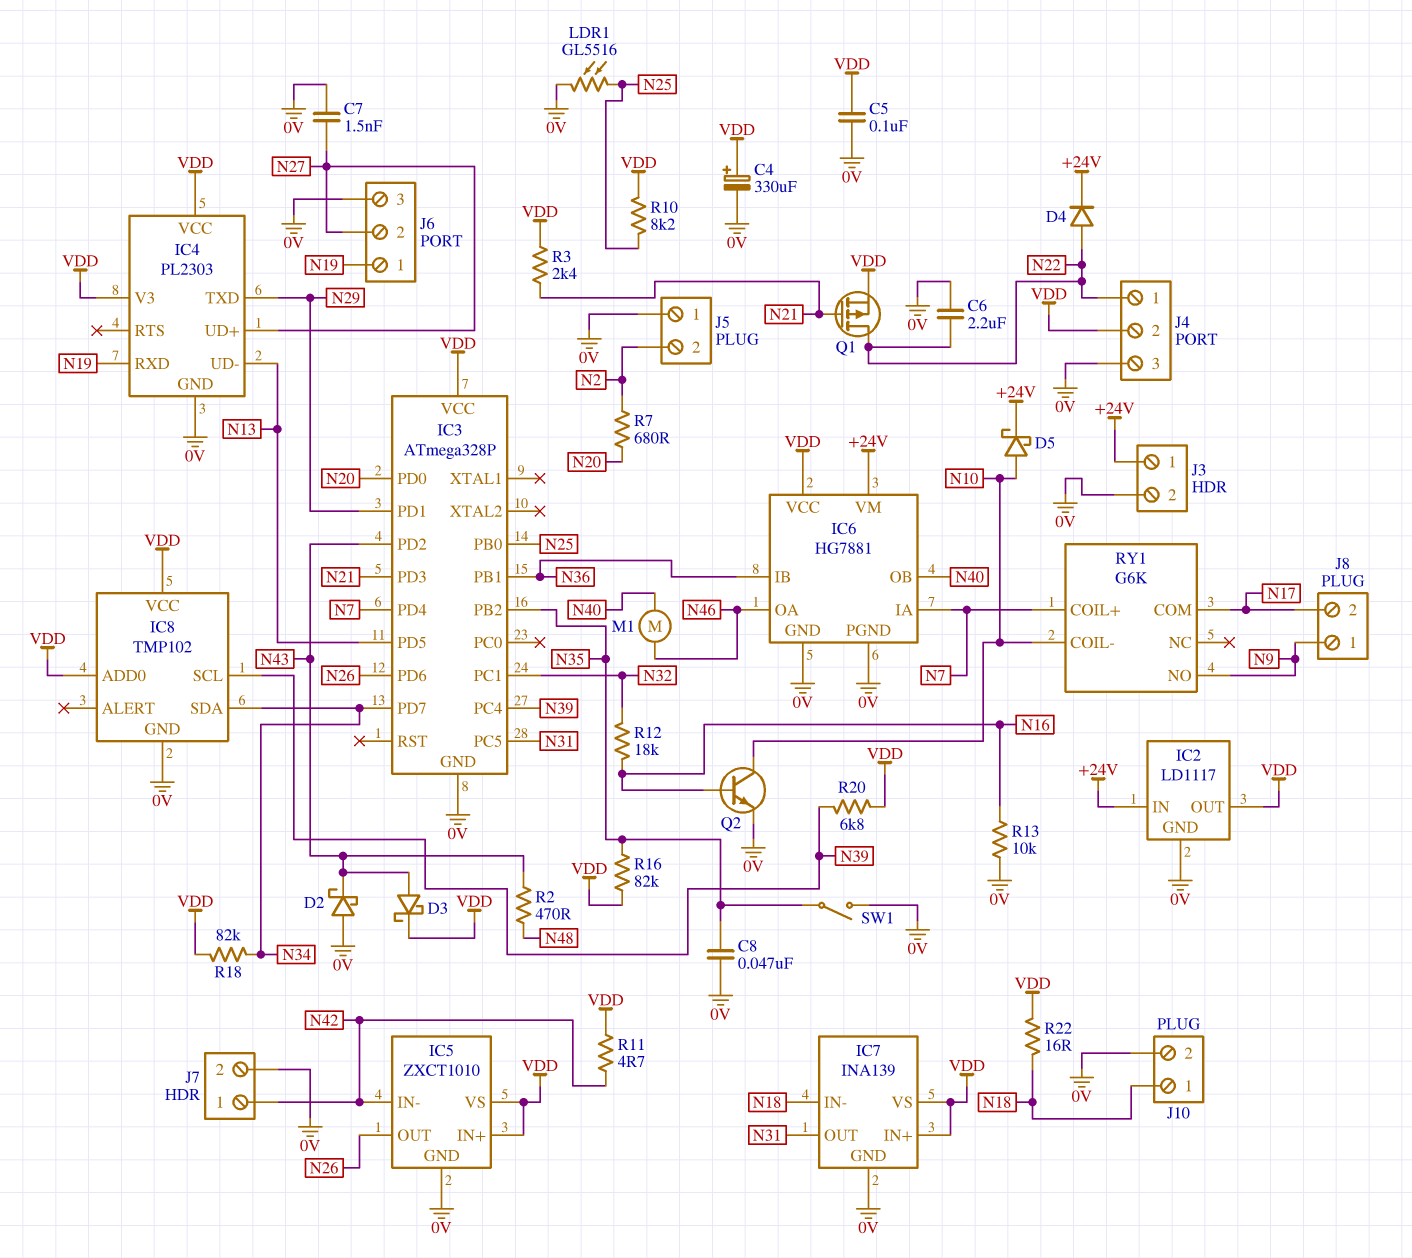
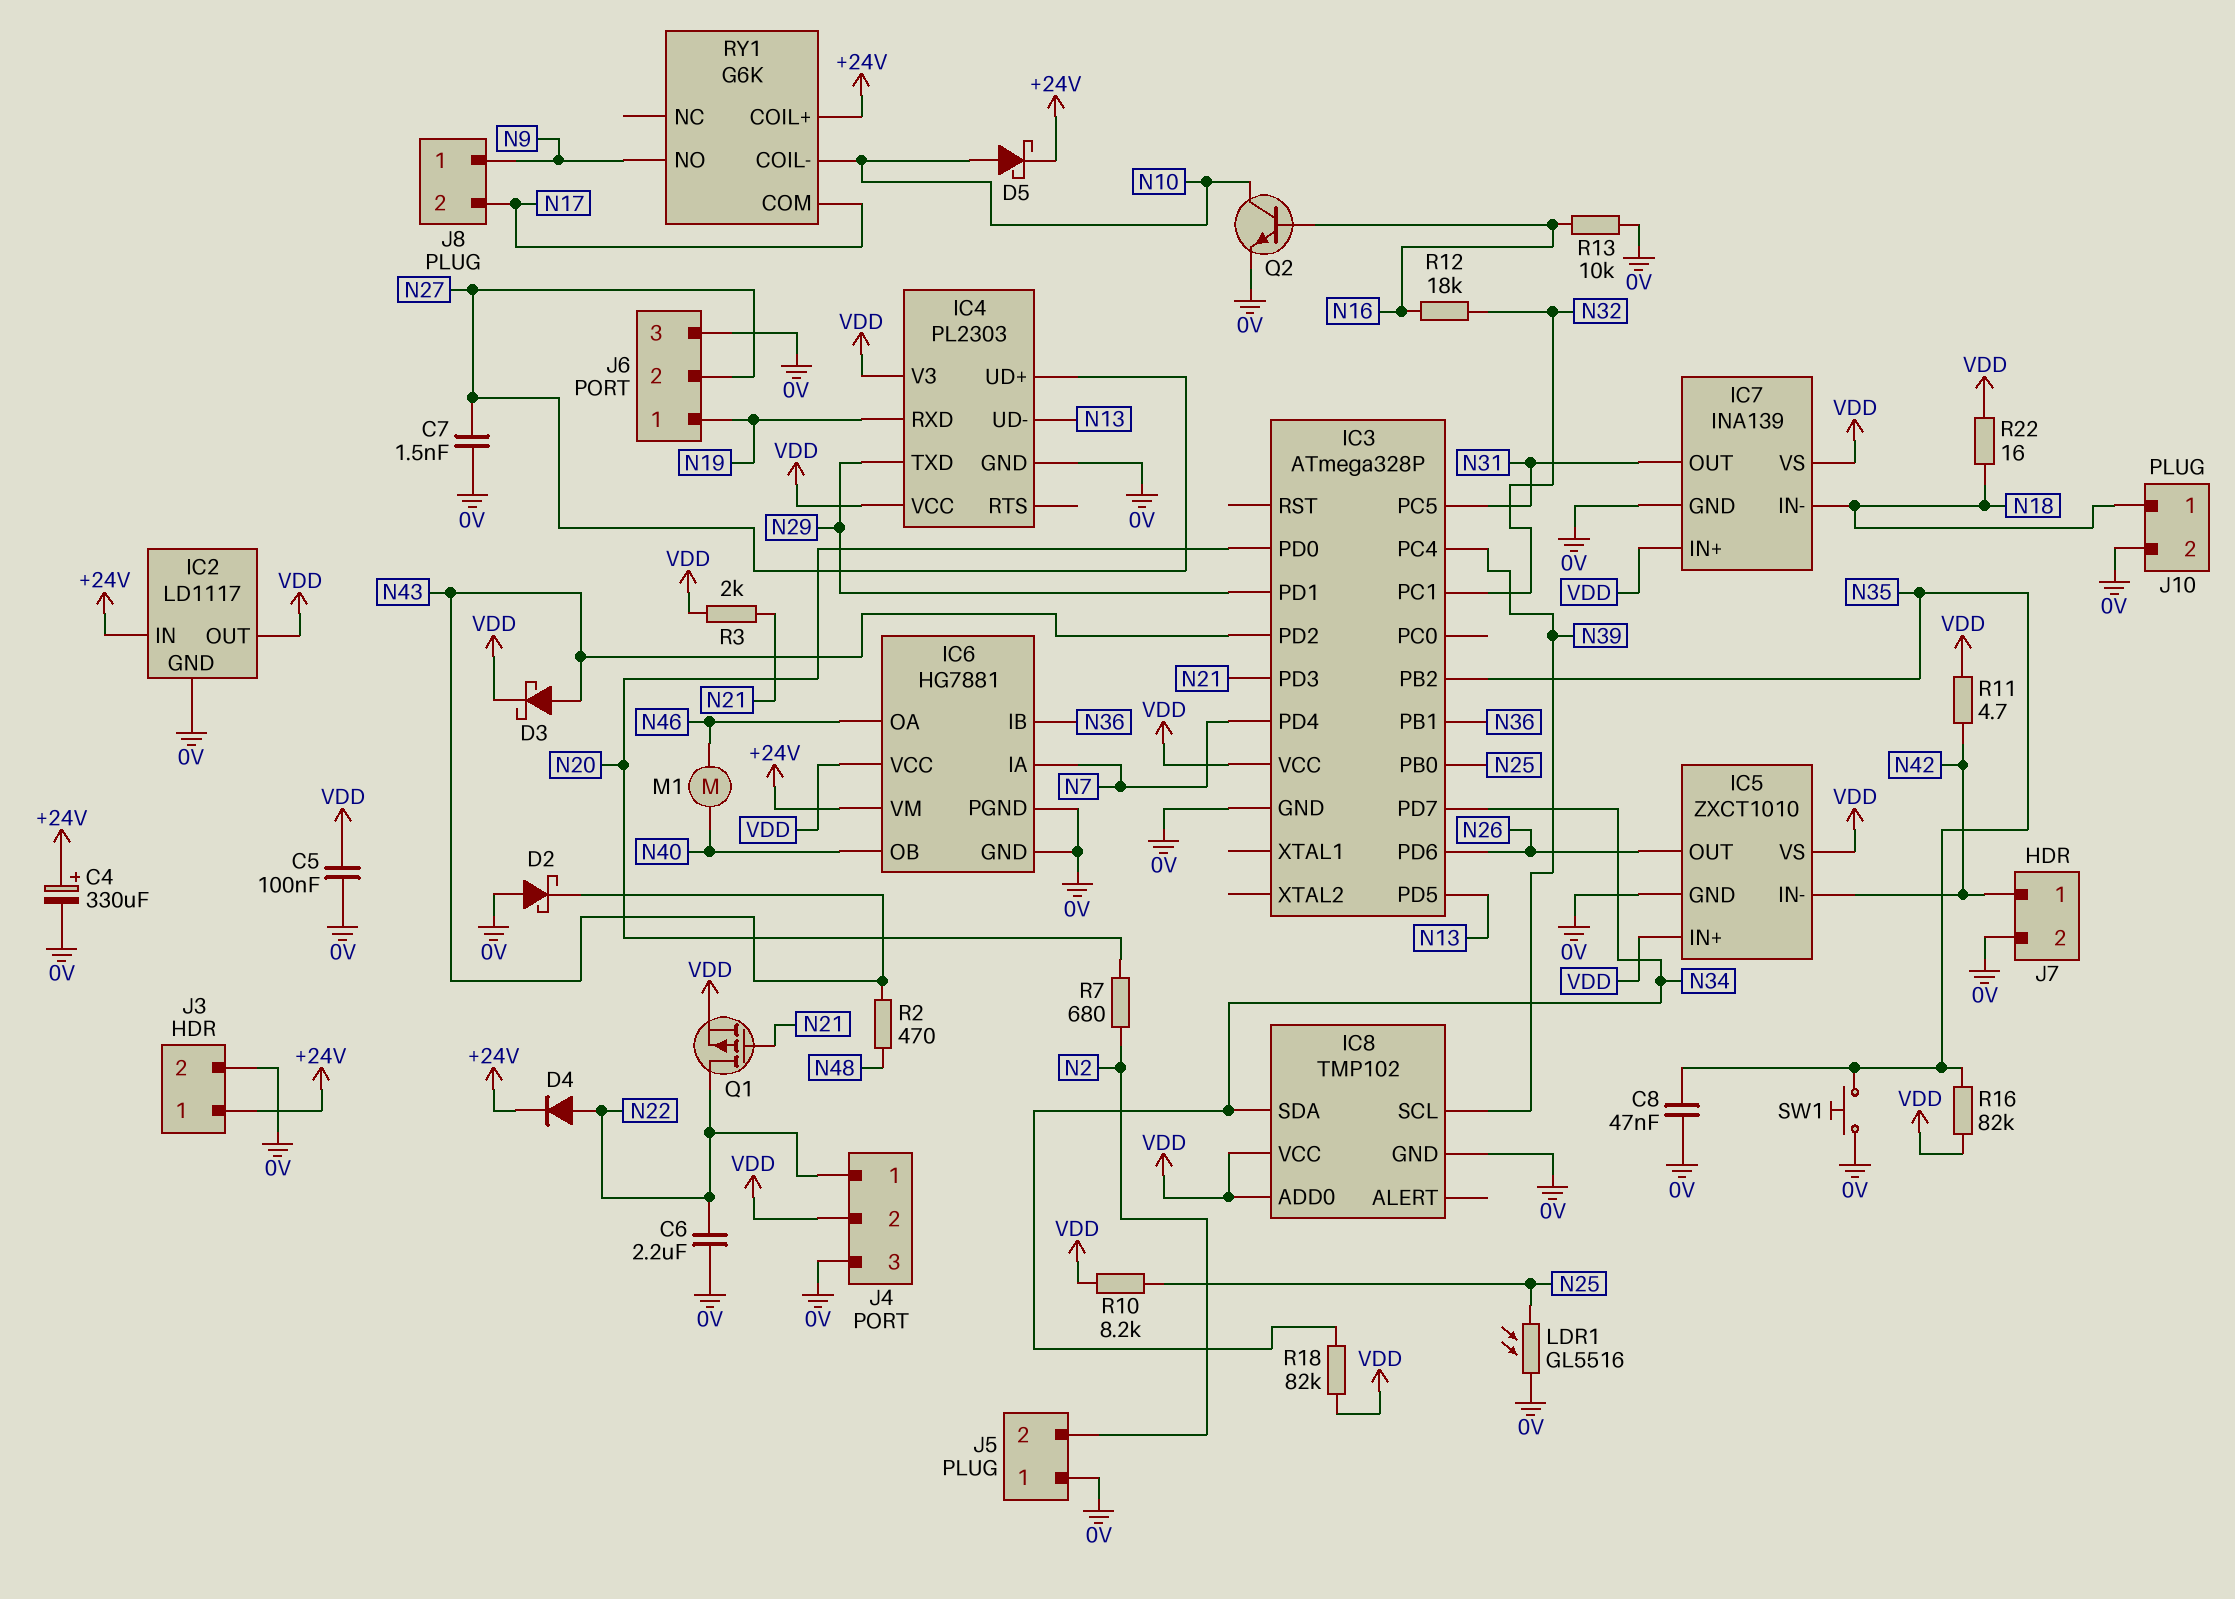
C4: 330uF (plus VDD, minus 0V) -> 330uF (plus +24V, minus 0V)
R3: 2.4k (N21, VDD) -> 2k (N21, VDD)
R20: 6.8k (N39, VDD) -> none
RY1 pin COIL+: N7 -> +24V
SW1: switch (0V, N35) -> button (0V, N35)

